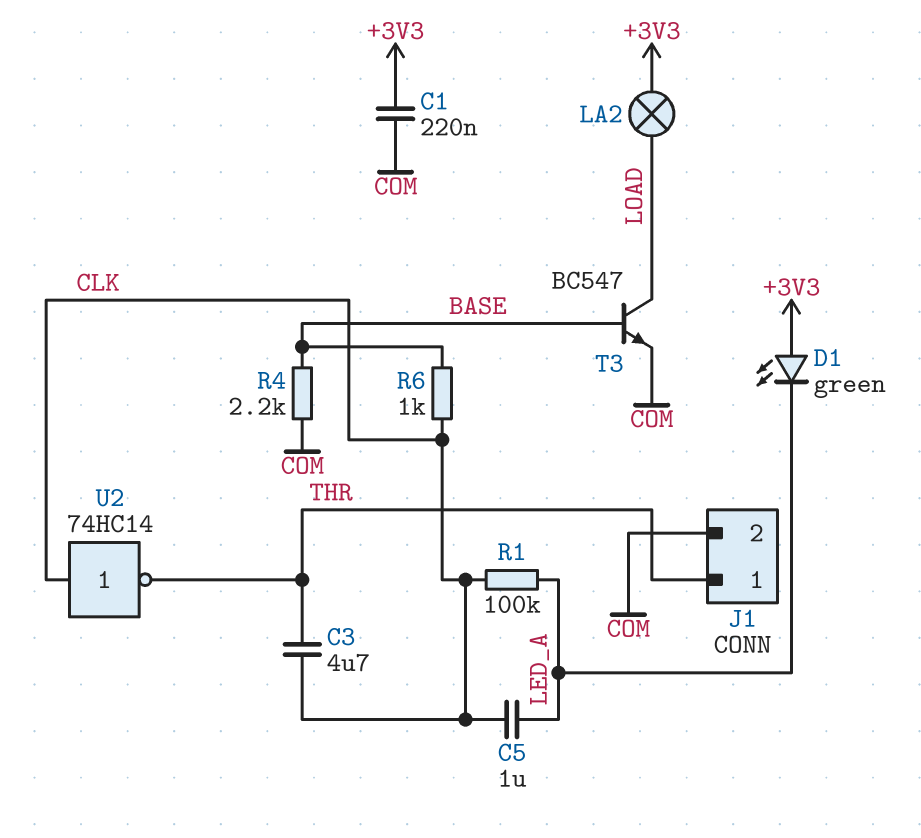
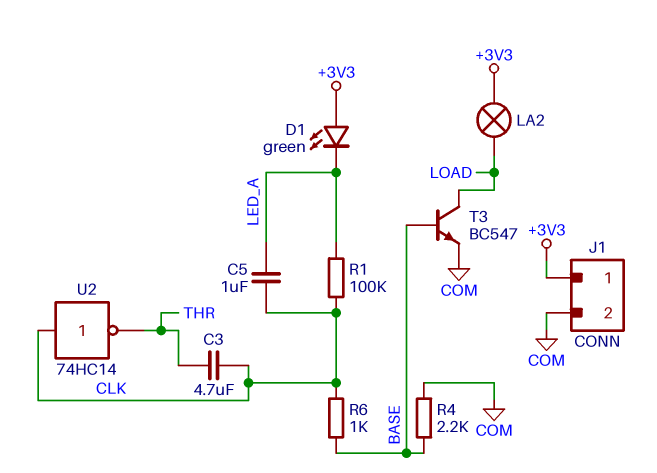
C1: 220nF (+3V3, COM) -> none
J1 pin 1: THR -> +3V3

